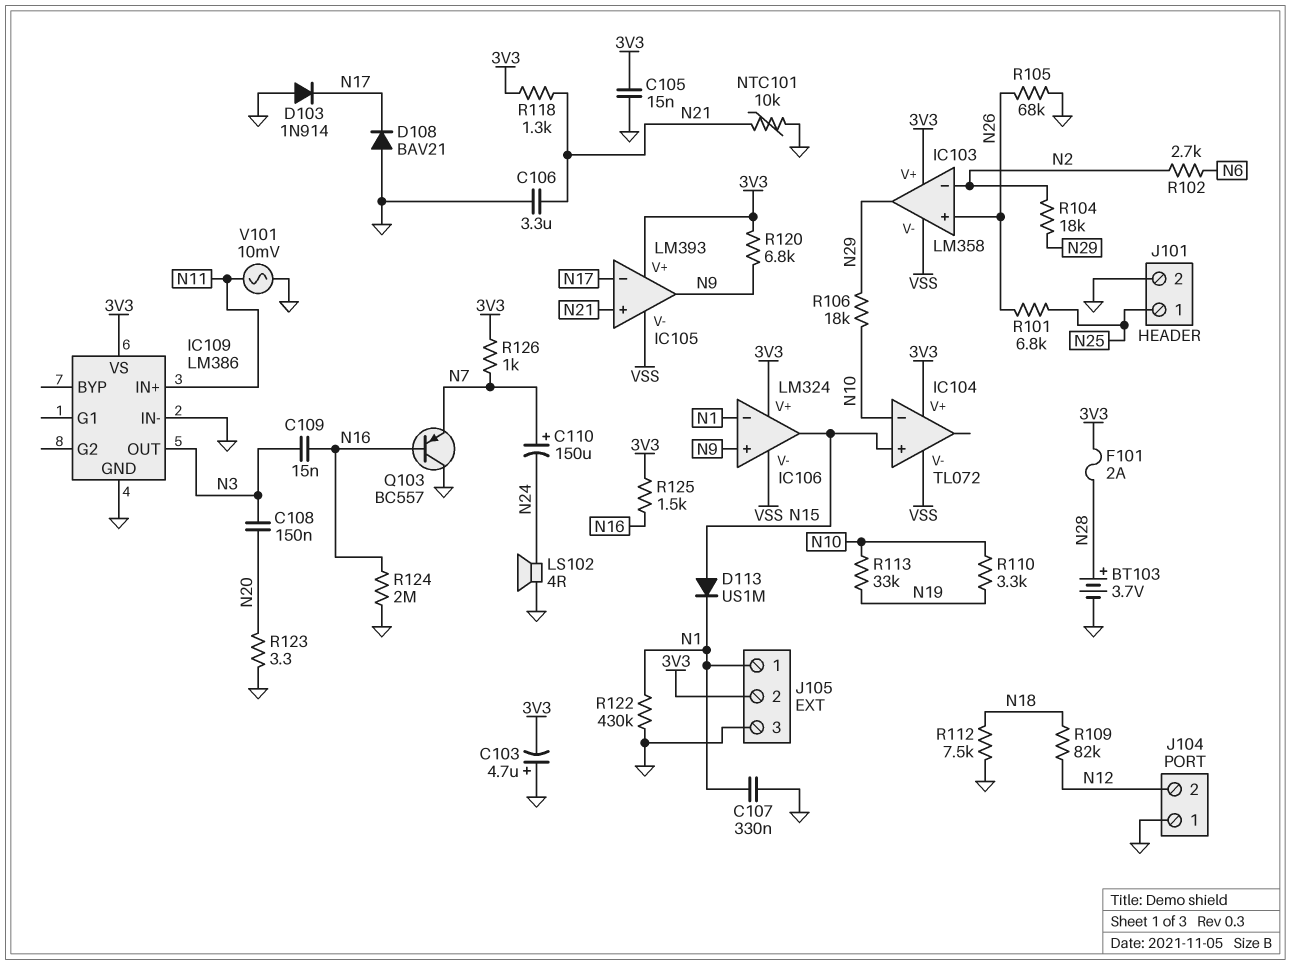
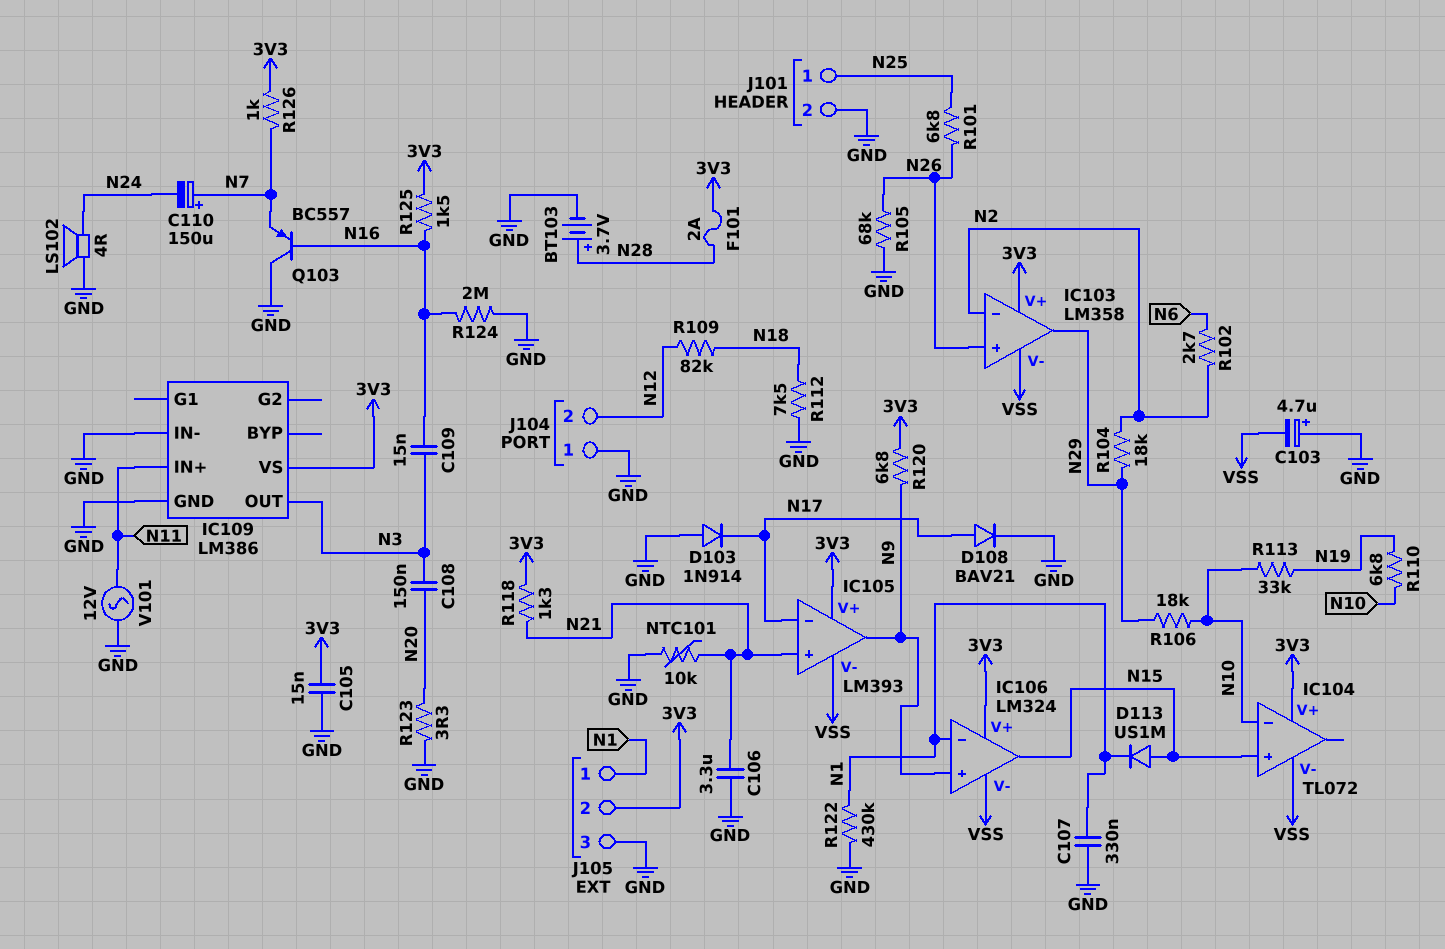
C103: 4.7uF (plus GND, minus 3V3) -> 4.7uF (plus GND, minus VSS)
D108: diode BAV21 (A GND, K N17) -> diode BAV21 (A N17, K GND)
R110: 3.3k (N10, N19) -> 6.8k (N10, N19)
V101: AC 10mV (GND, N11) -> AC 12V (GND, N11)

